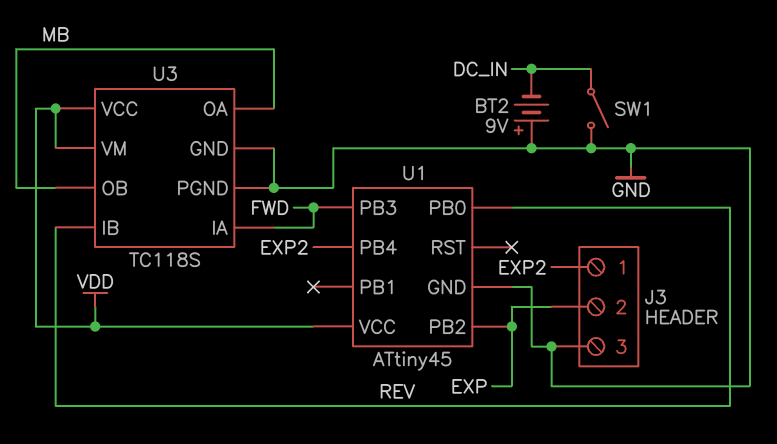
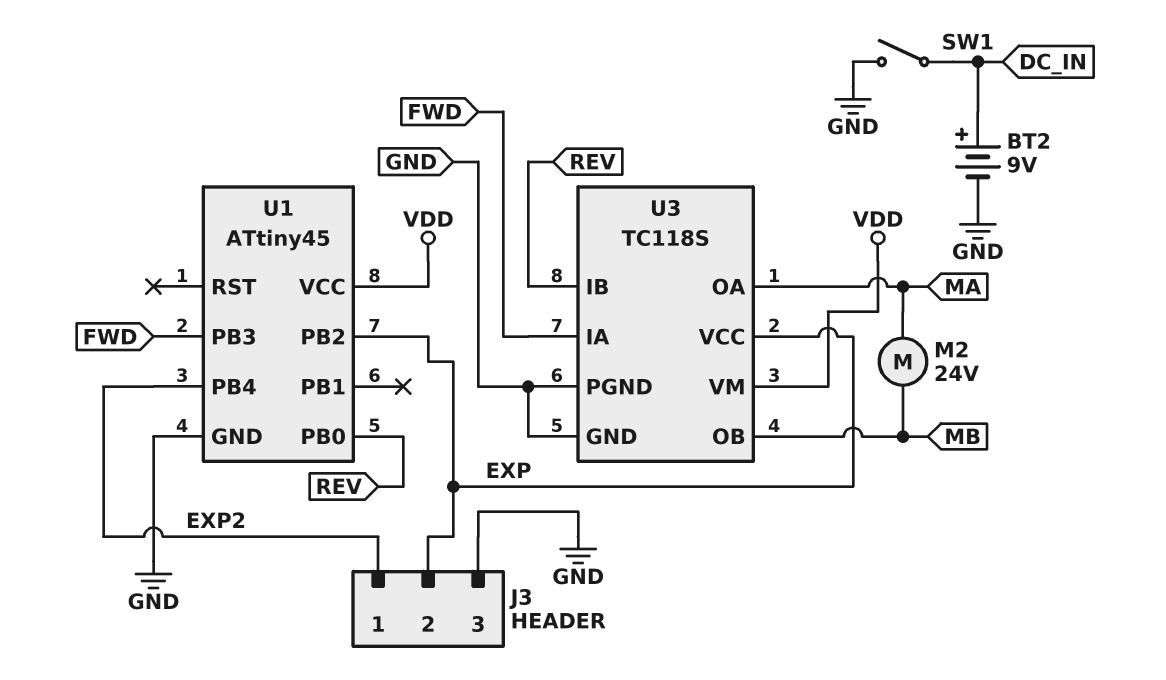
BT2: 9V (plus GND, minus DC_IN) -> 9V (plus DC_IN, minus GND)
M2: none -> motor 24V (MA, MB)
U3 pin OA: MB -> MA
U3 pin VCC: VDD -> EXP

